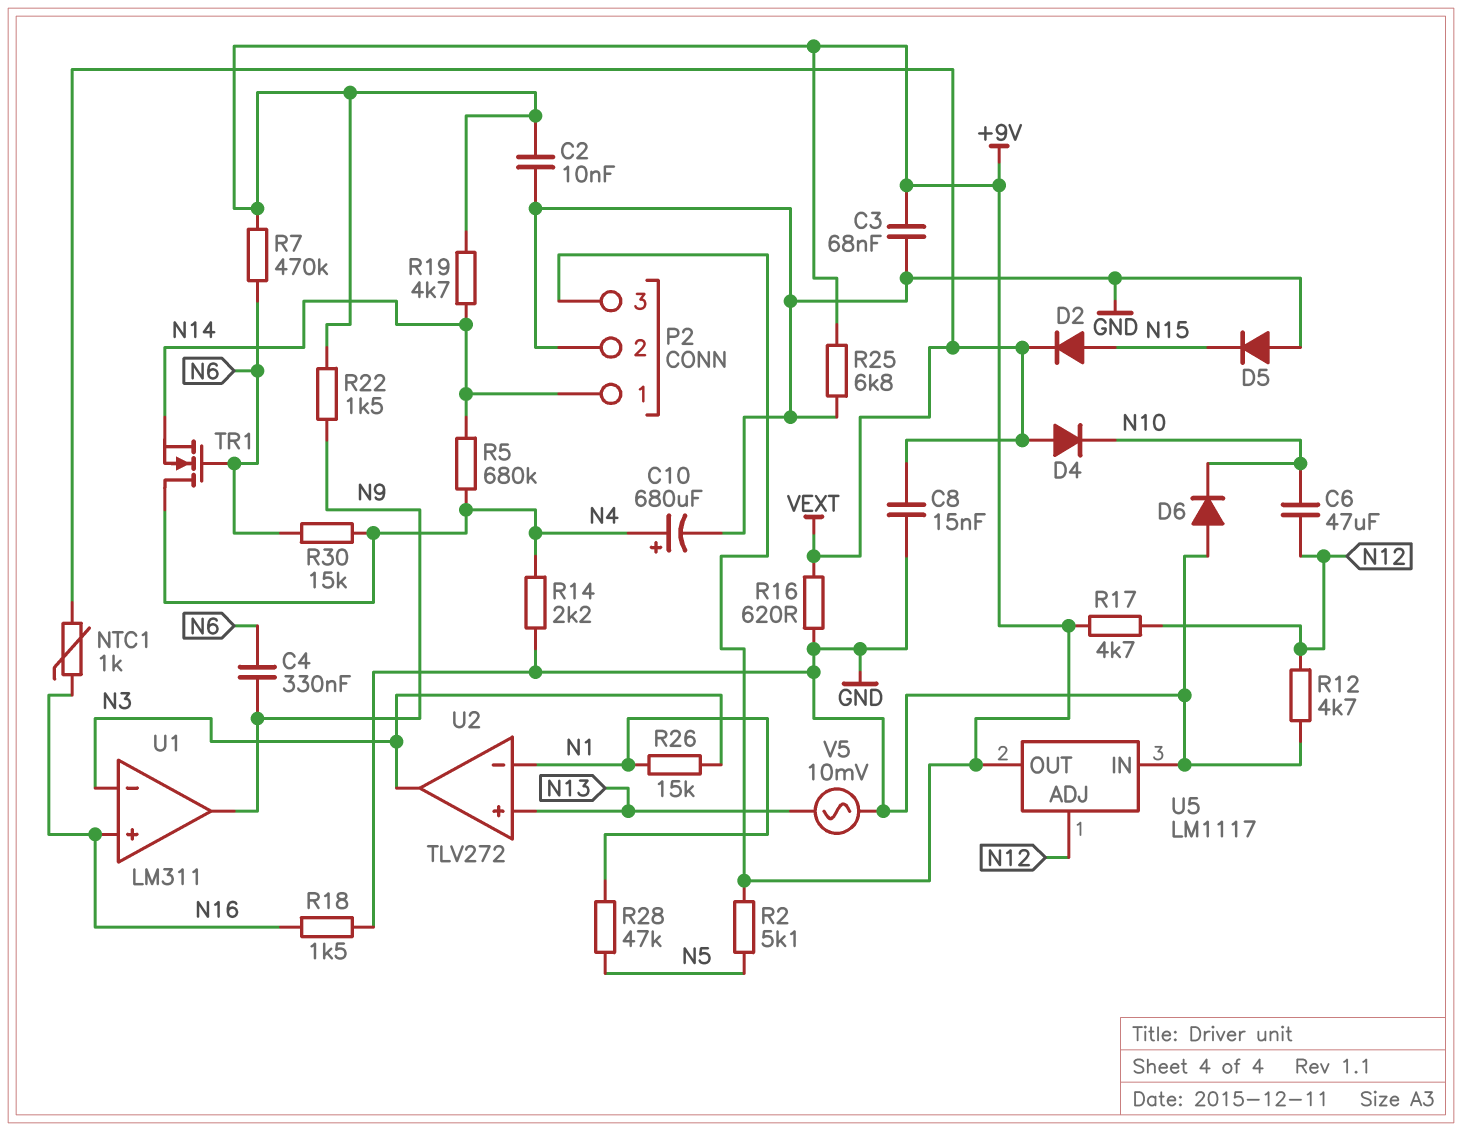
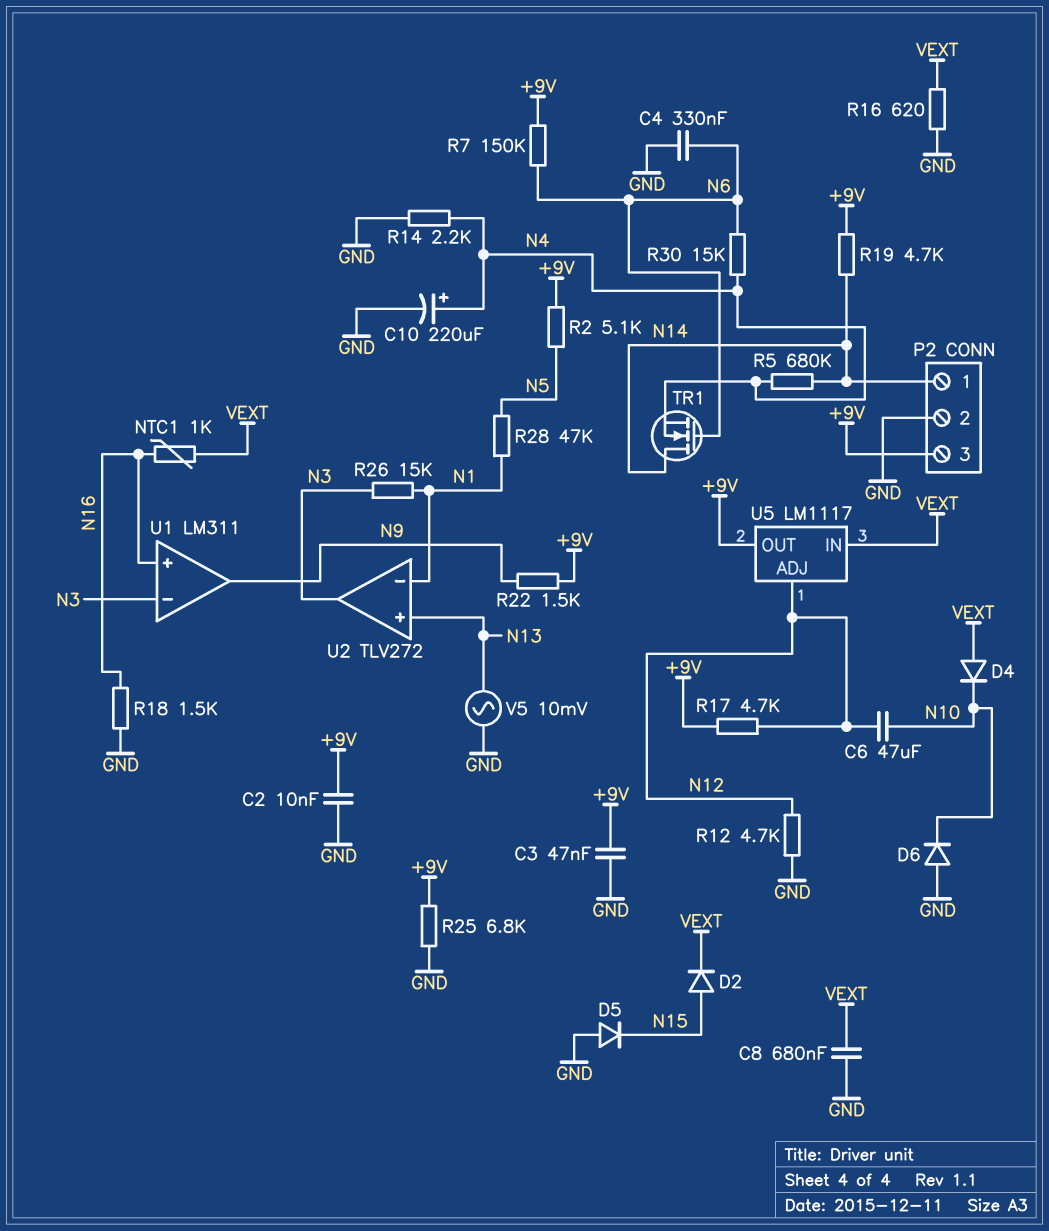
C3: 68nF (+9V, GND) -> 47nF (+9V, GND)
C4: 330nF (N6, N9) -> 330nF (GND, N6)
C8: 15nF (GND, VEXT) -> 680nF (GND, VEXT)
C10: 680uF (plus N4, minus GND) -> 220uF (plus N4, minus GND)
R7: 470k (+9V, N6) -> 150k (+9V, N6)
TR1: NMOS (G N6, D N4, S N14) -> NMOS (G N6, D N14, S N4)
U5 pin IN: GND -> VEXT

